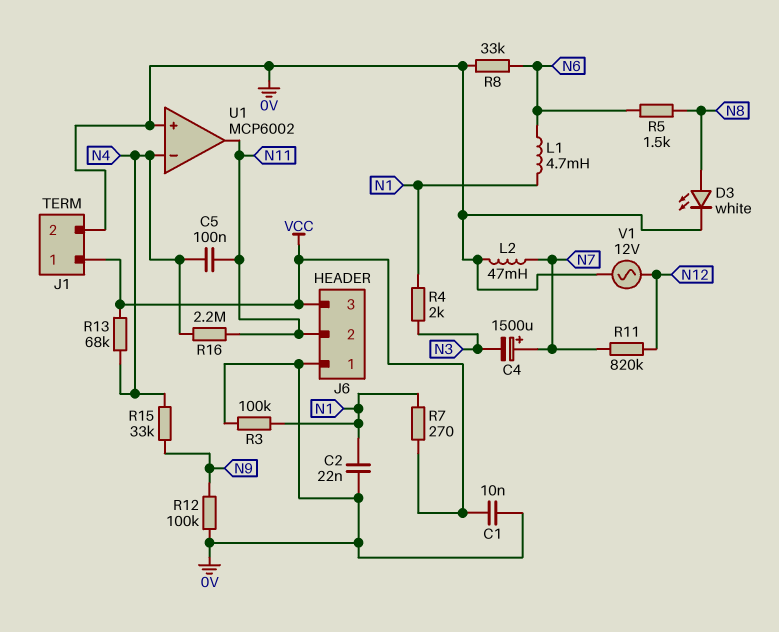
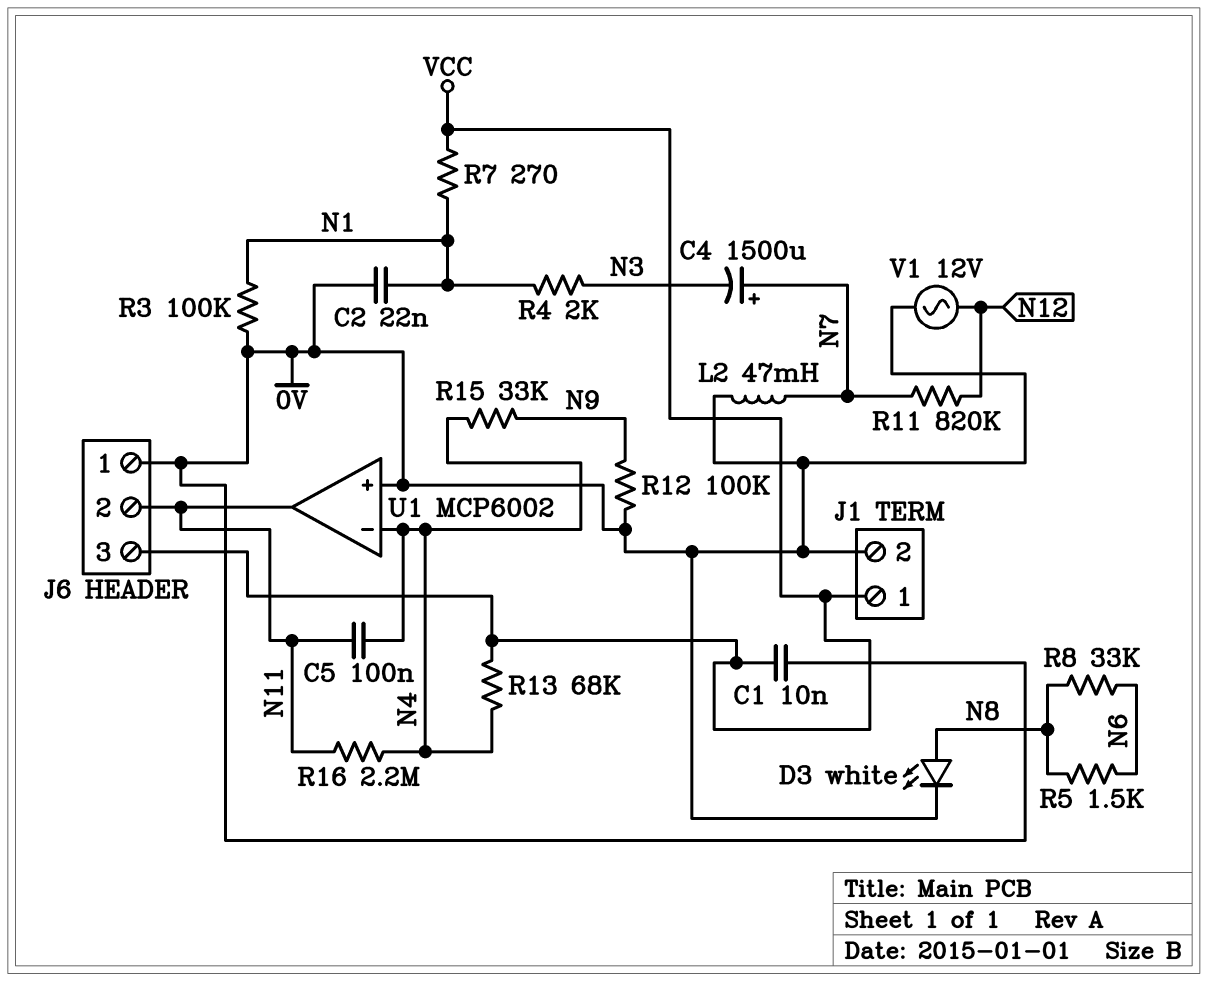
L1: 4.7mH (N1, N6) -> none
R8: 33k (0V, N6) -> 33k (N6, N8)

